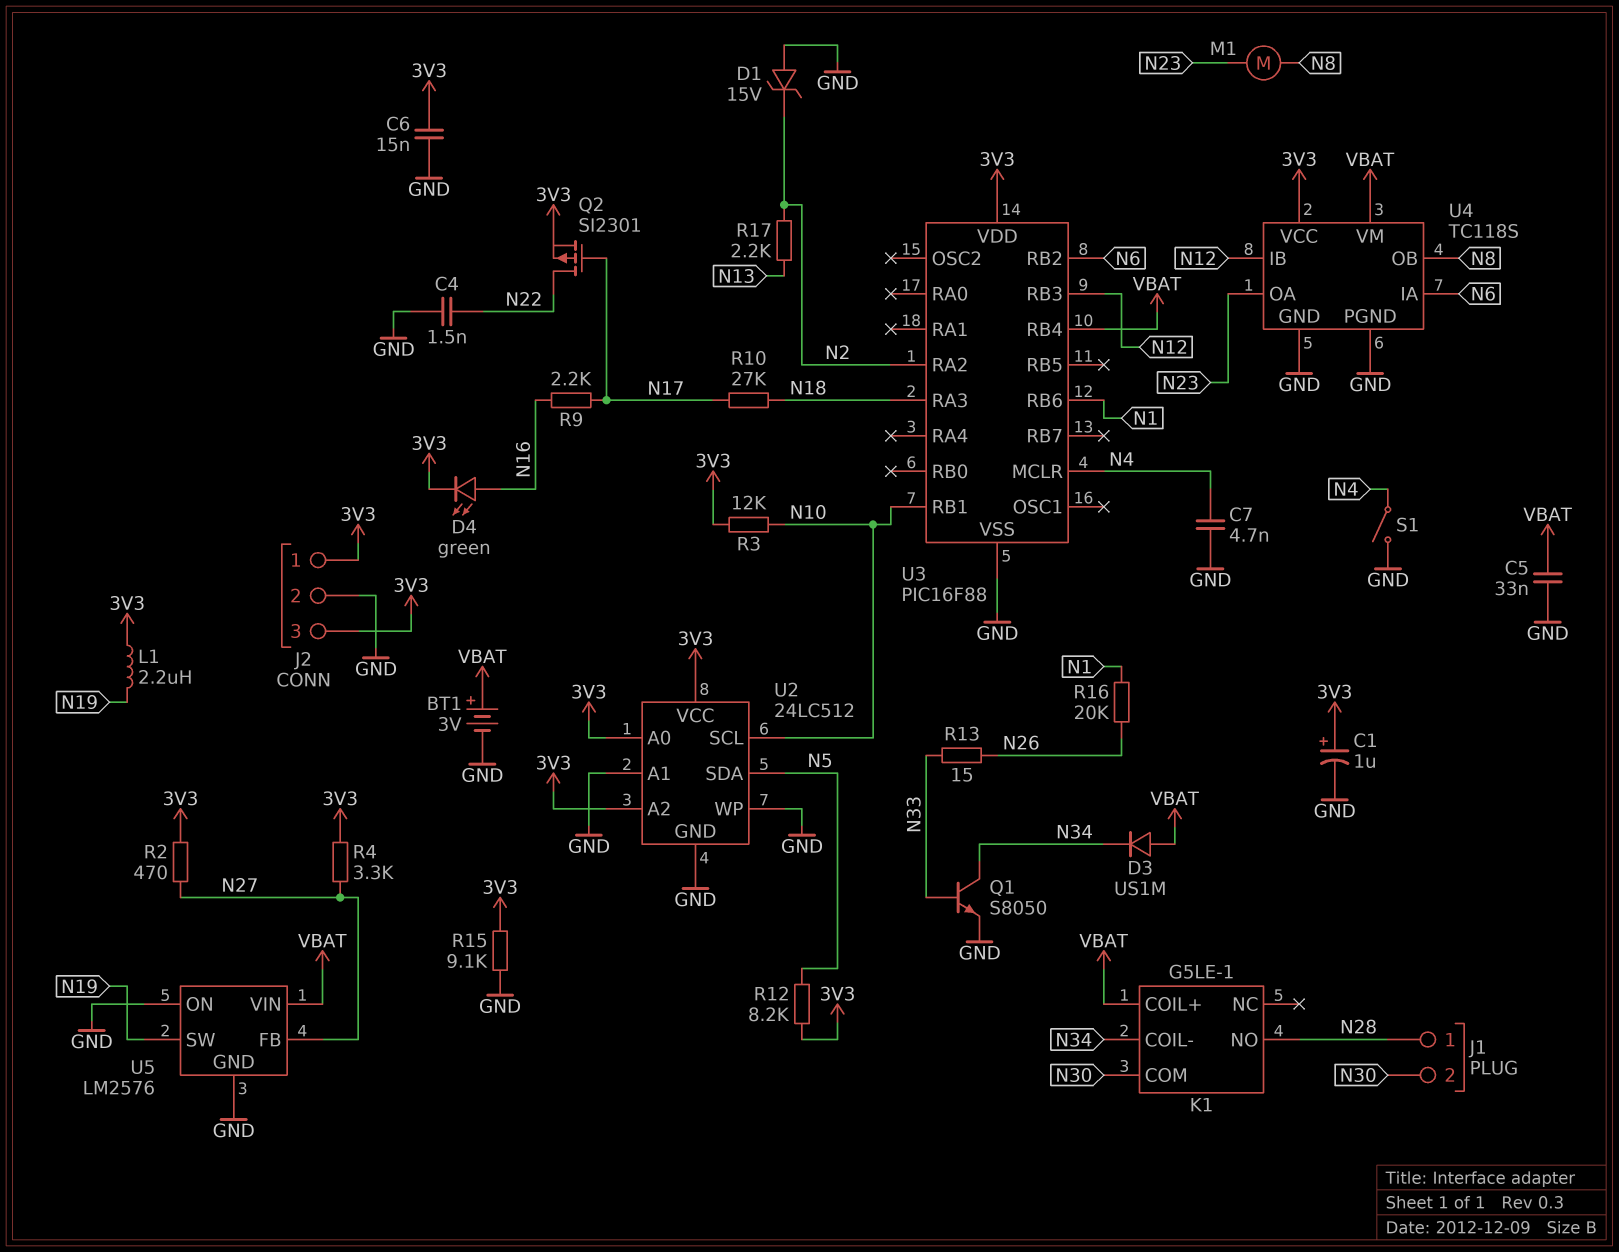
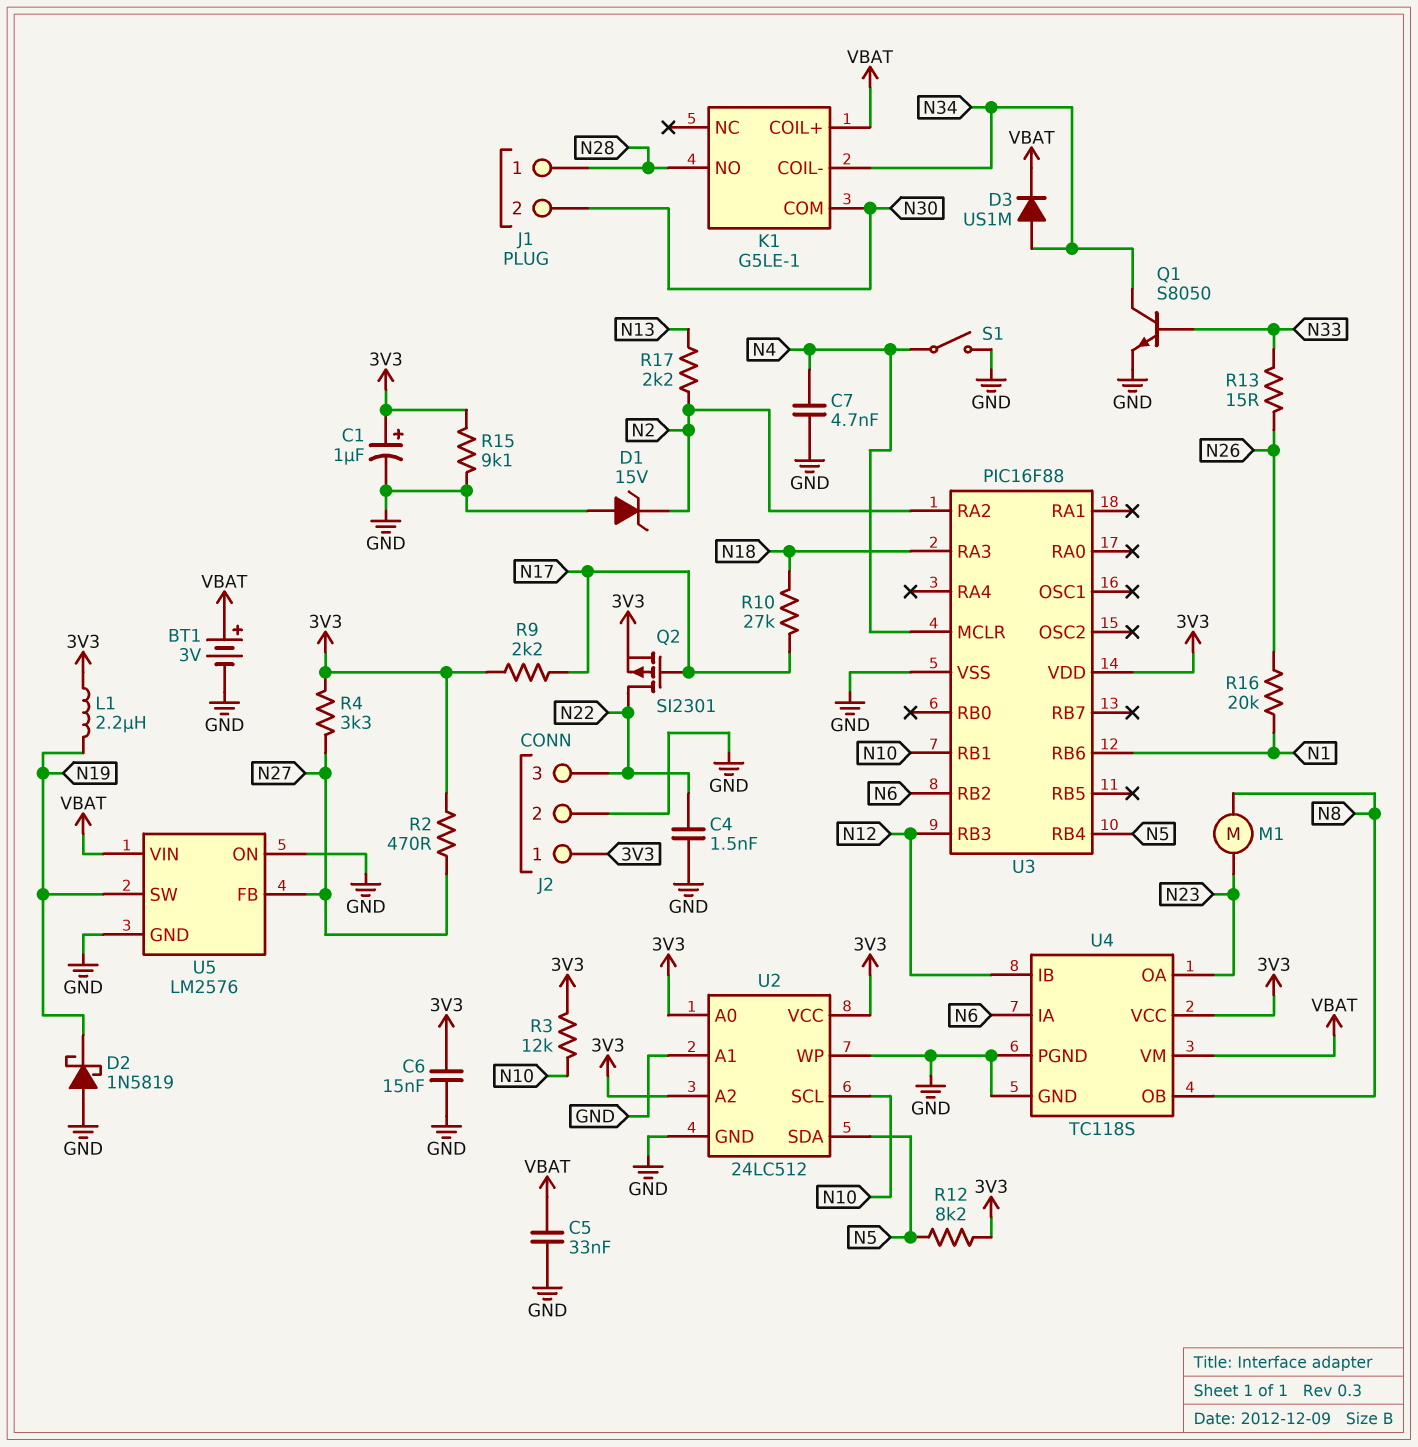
D2: none -> schottky 1N5819 (A GND, K N19)
D3: diode US1M (A VBAT, K N34) -> diode US1M (A N34, K VBAT)
D4: LED green (A N16, K 3V3) -> none
J2 pin 3: 3V3 -> N22
R9: 2.2k (N16, N17) -> 2.2k (3V3, N17)
U3 pin RB4: VBAT -> N5

